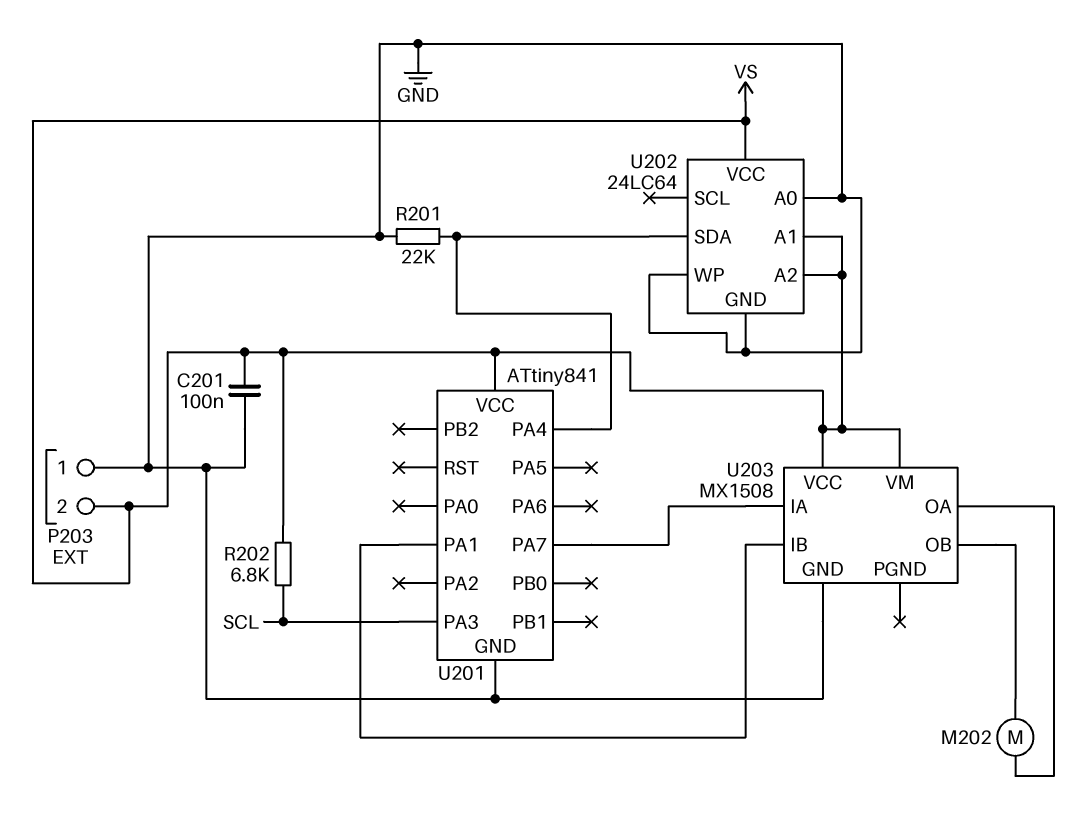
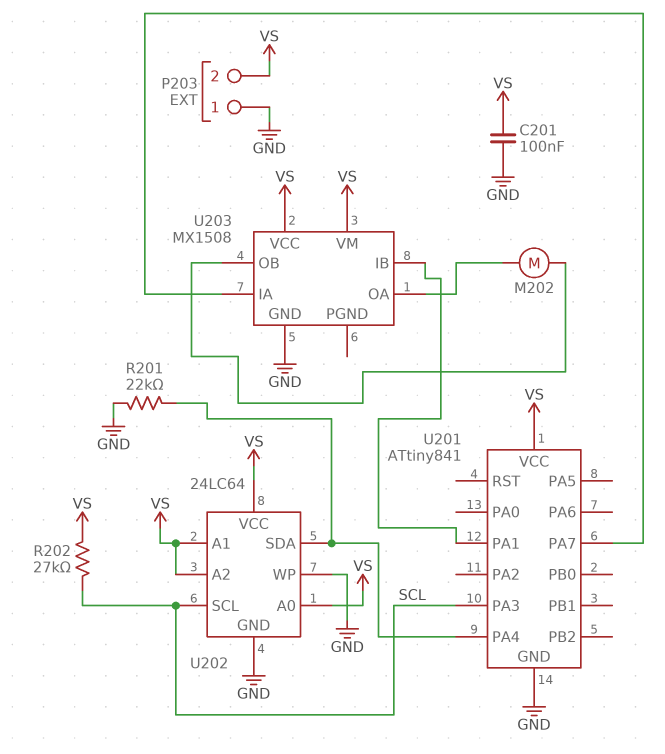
R202: 6.8k (SCL, VS) -> 27k (SCL, VS)
U202 pin A0: GND -> VS
U202 pin SCL: none -> SCL

